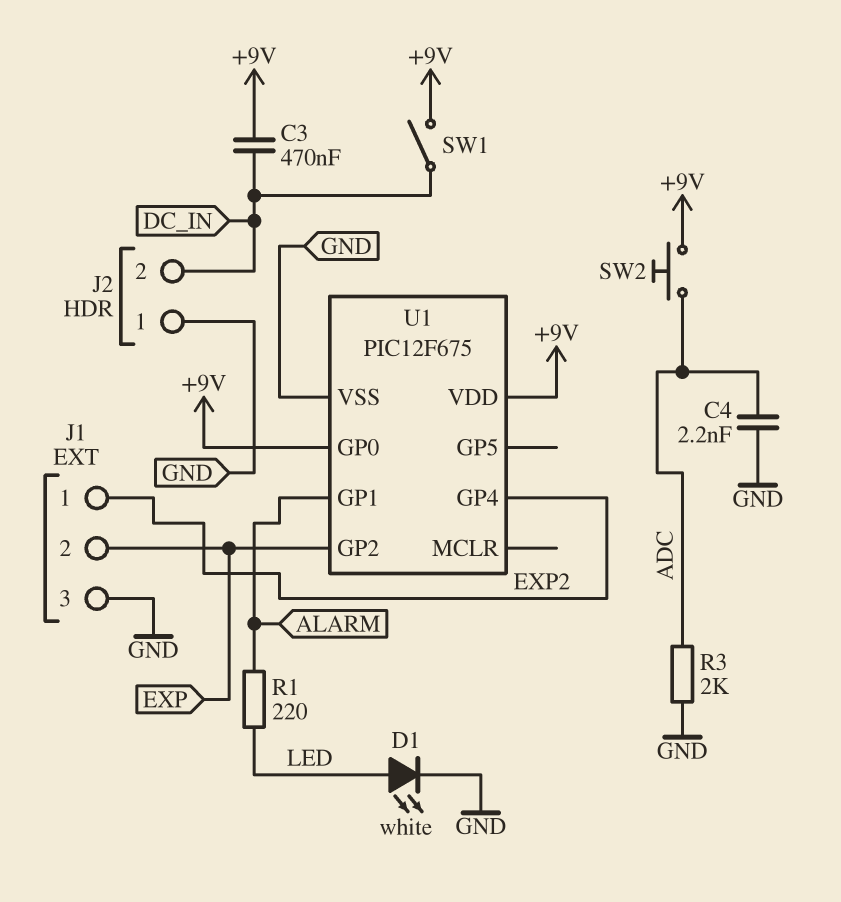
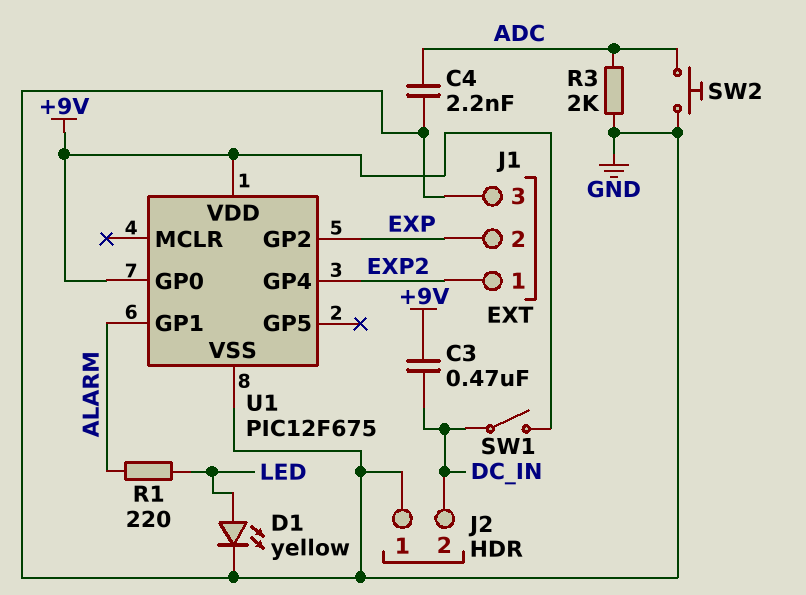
D1: LED white (A LED, K GND) -> LED yellow (A LED, K GND)
SW2: button (+9V, ADC) -> button (ADC, GND)

